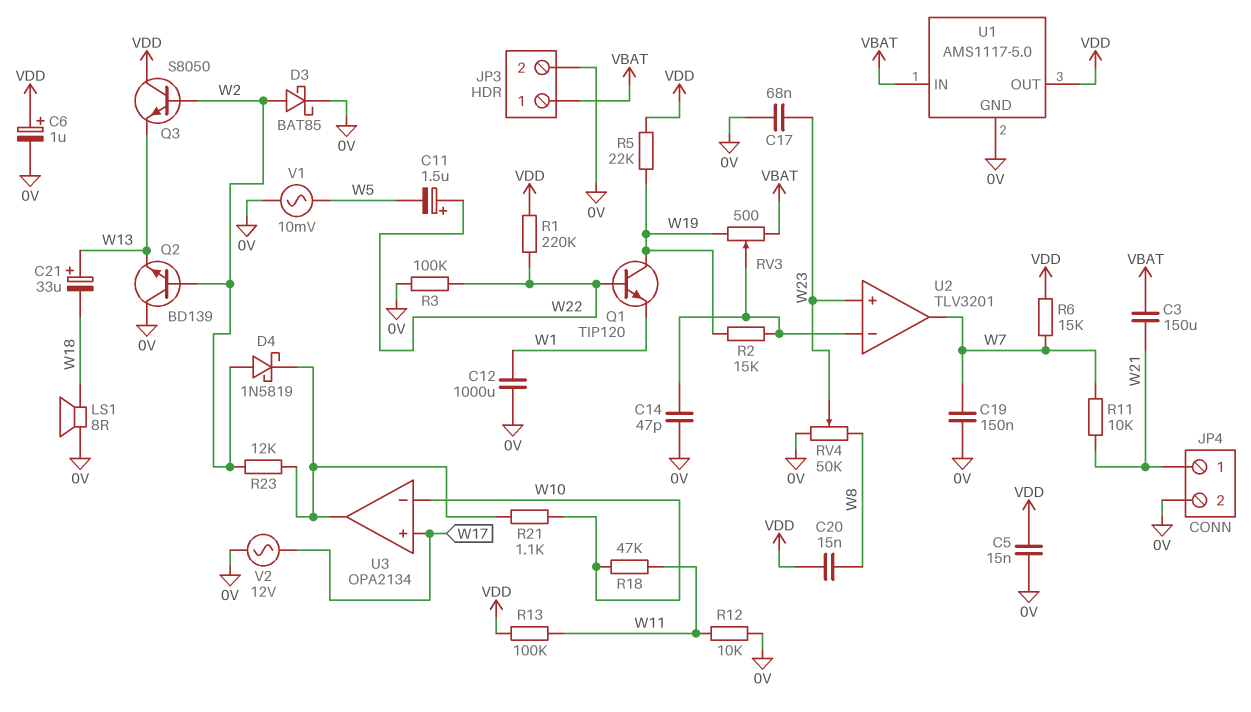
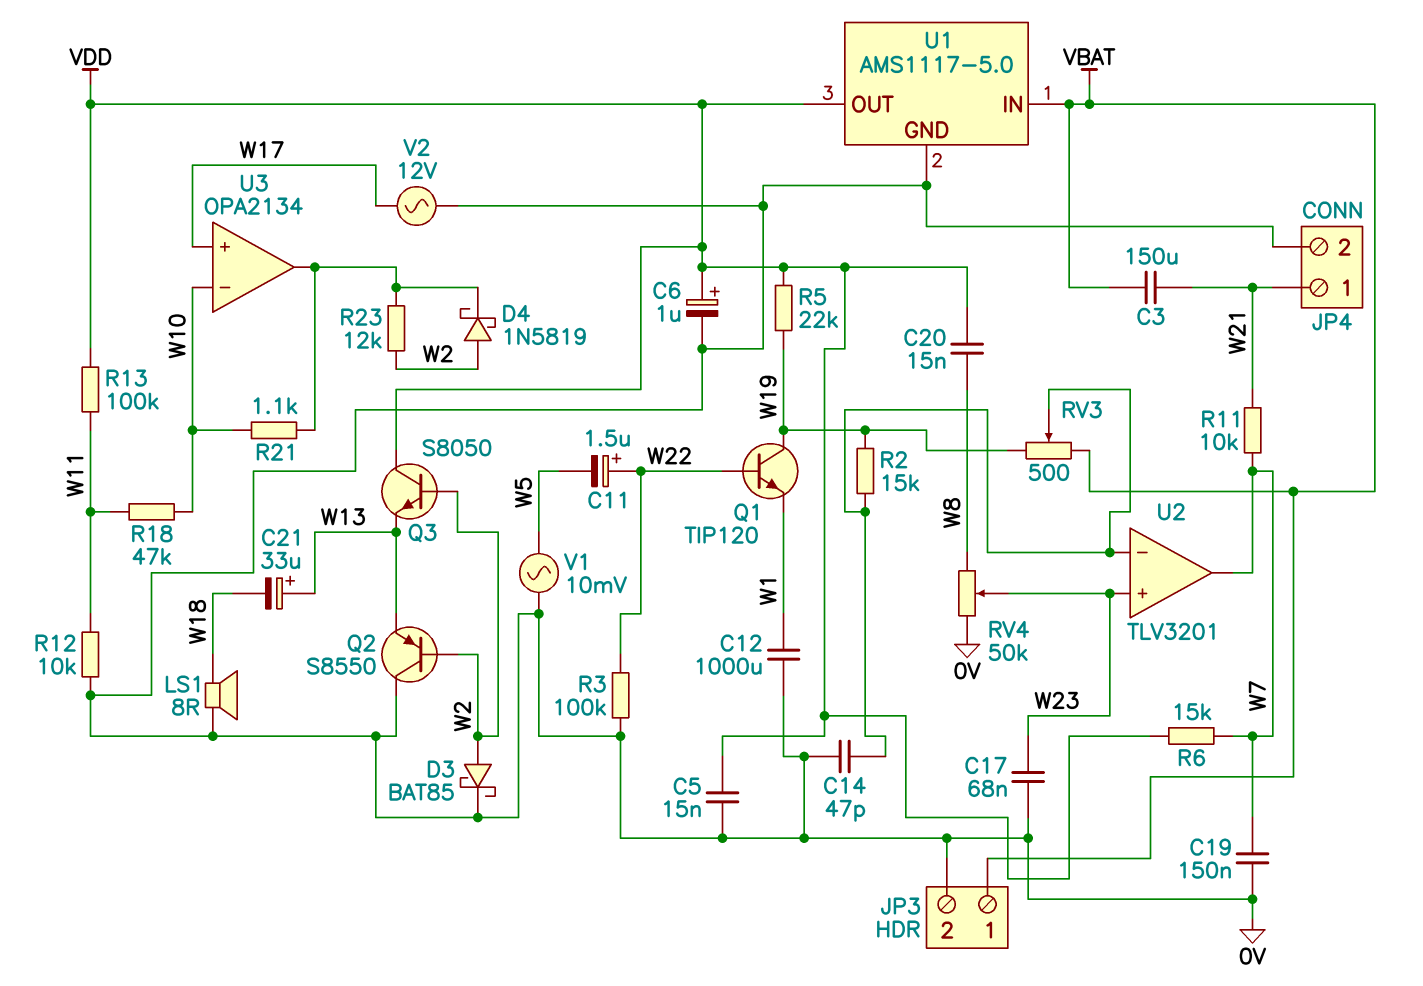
Q2: NPN BD139 (B W2, C 0V, E W13) -> PNP S8550 (B W2, C 0V, E W13)
R1: 220k (VDD, W22) -> none

